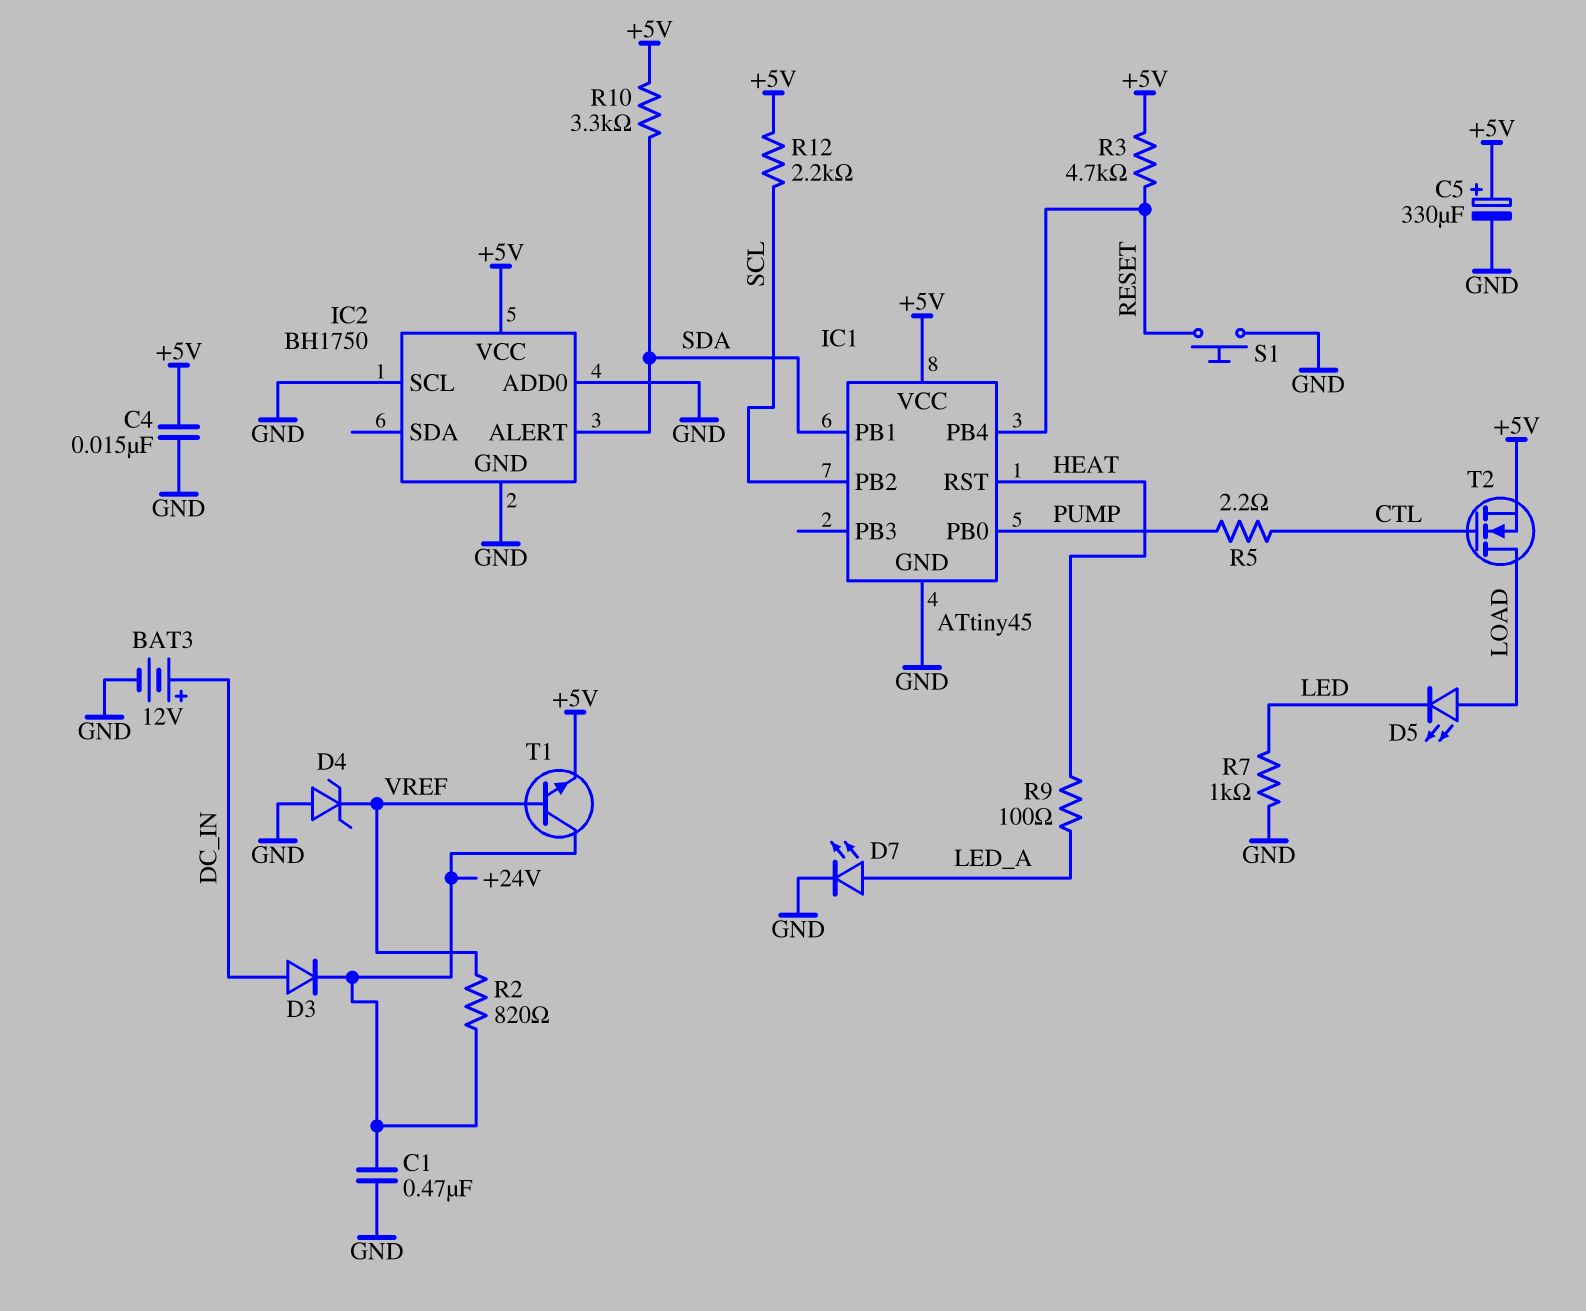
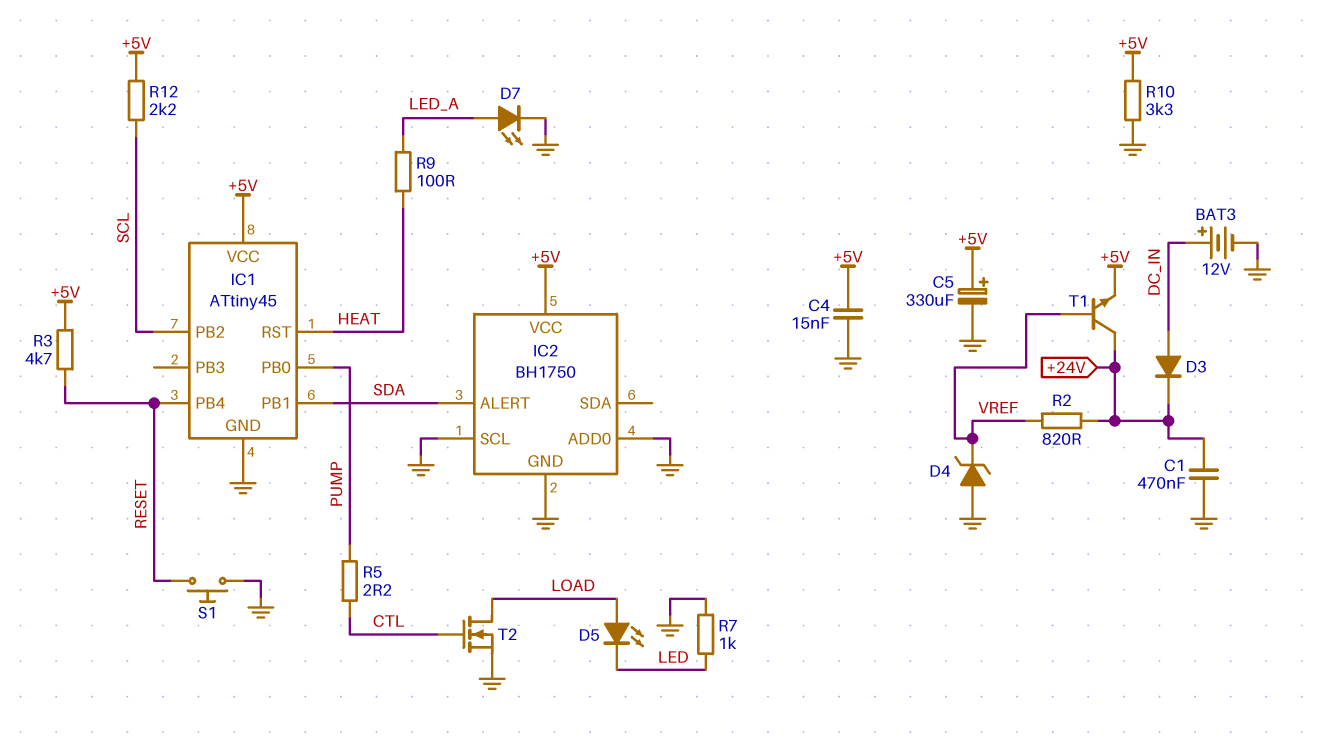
R10: 3.3k (+5V, SDA) -> 3.3k (+5V, GND)
T2: NMOS (G CTL, D LOAD, S +5V) -> NMOS (G CTL, D LOAD, S GND)

